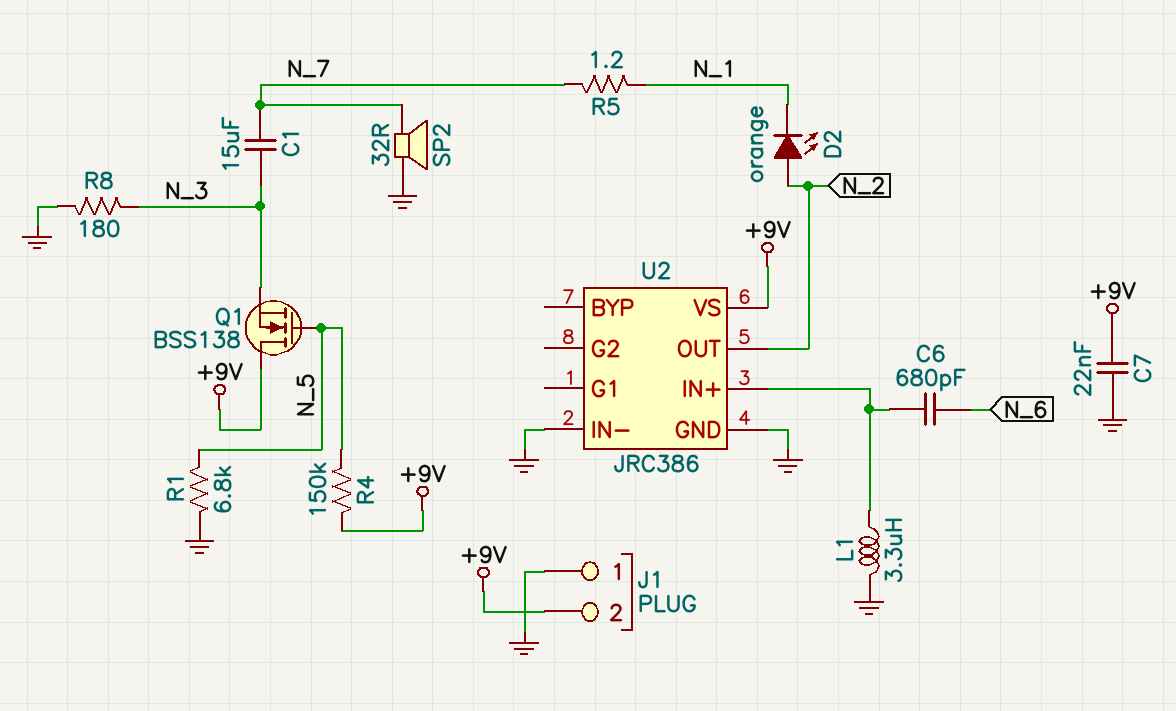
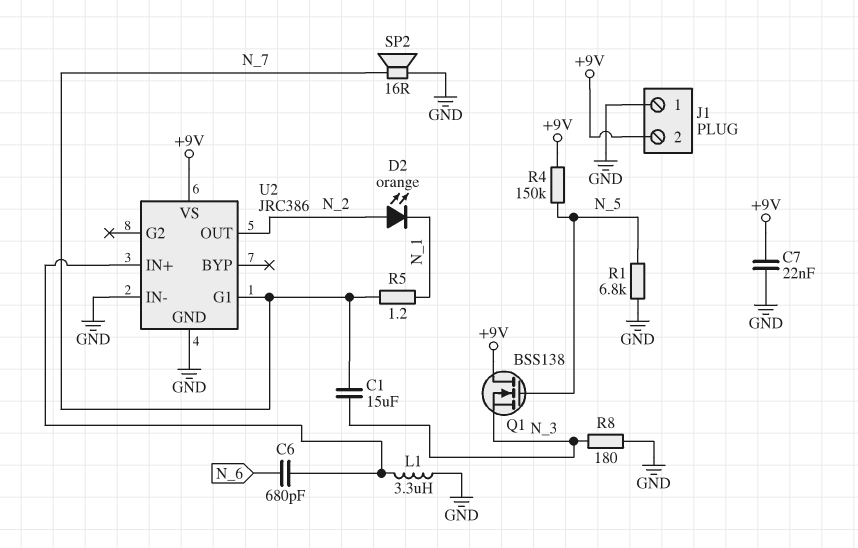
SP2: speaker 32R (GND, N_7) -> speaker 16R (GND, N_7)
U2 pin G1: none -> N_7

